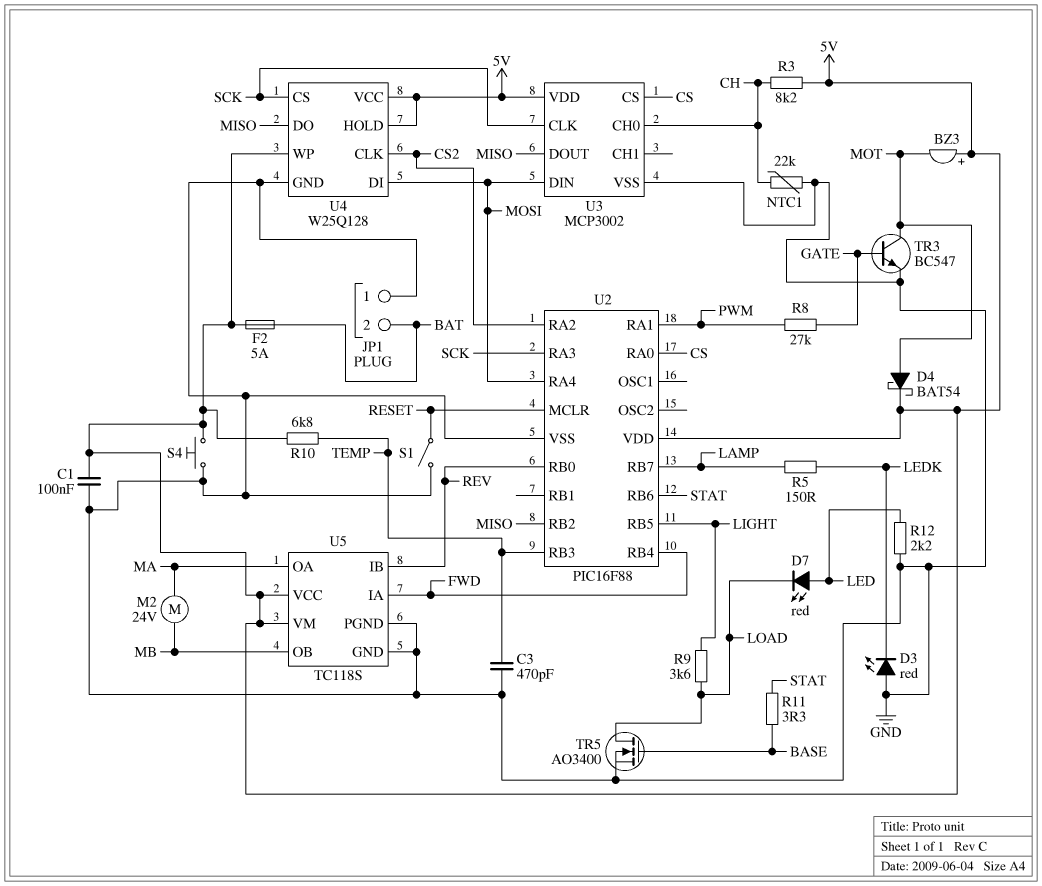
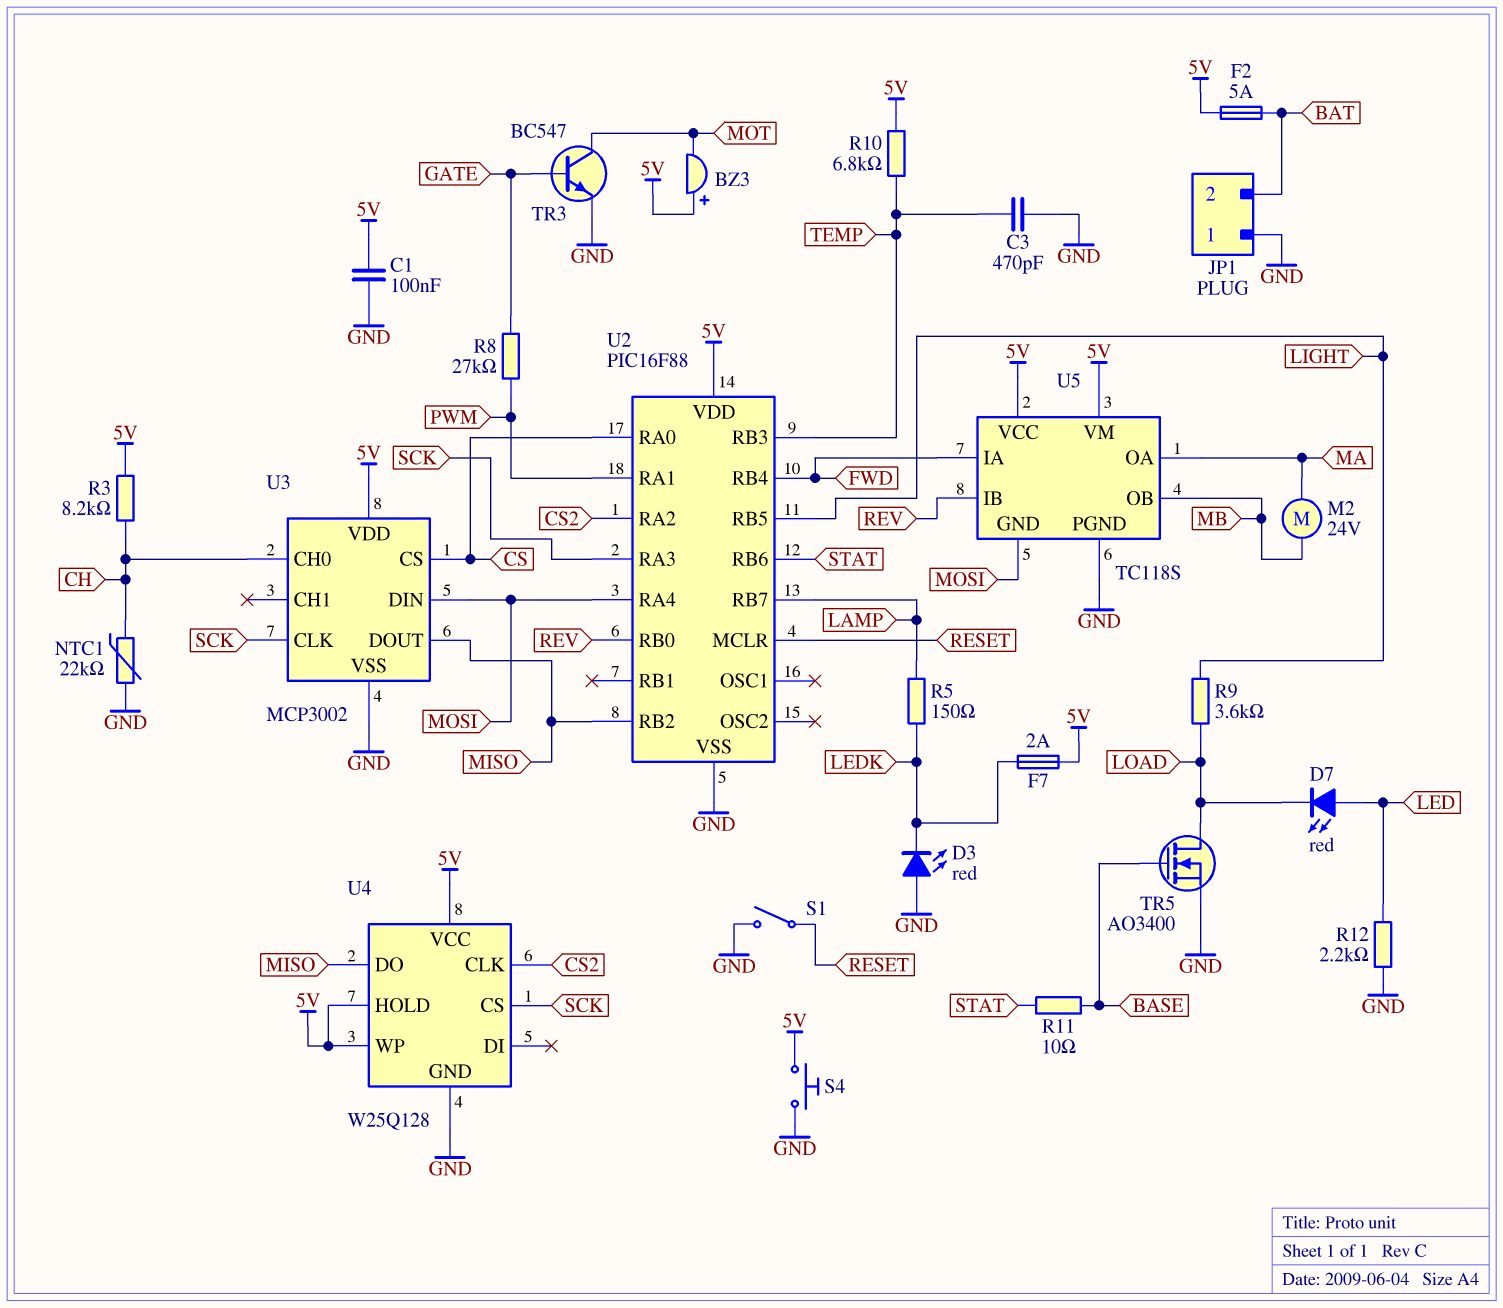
D4: schottky BAT54 (A MOT, K 5V) -> none
F7: none -> 2A (5V, LEDK)
R11: 3.3 (BASE, STAT) -> 10 (BASE, STAT)
U4 pin DI: MOSI -> none
U5 pin GND: GND -> MOSI

